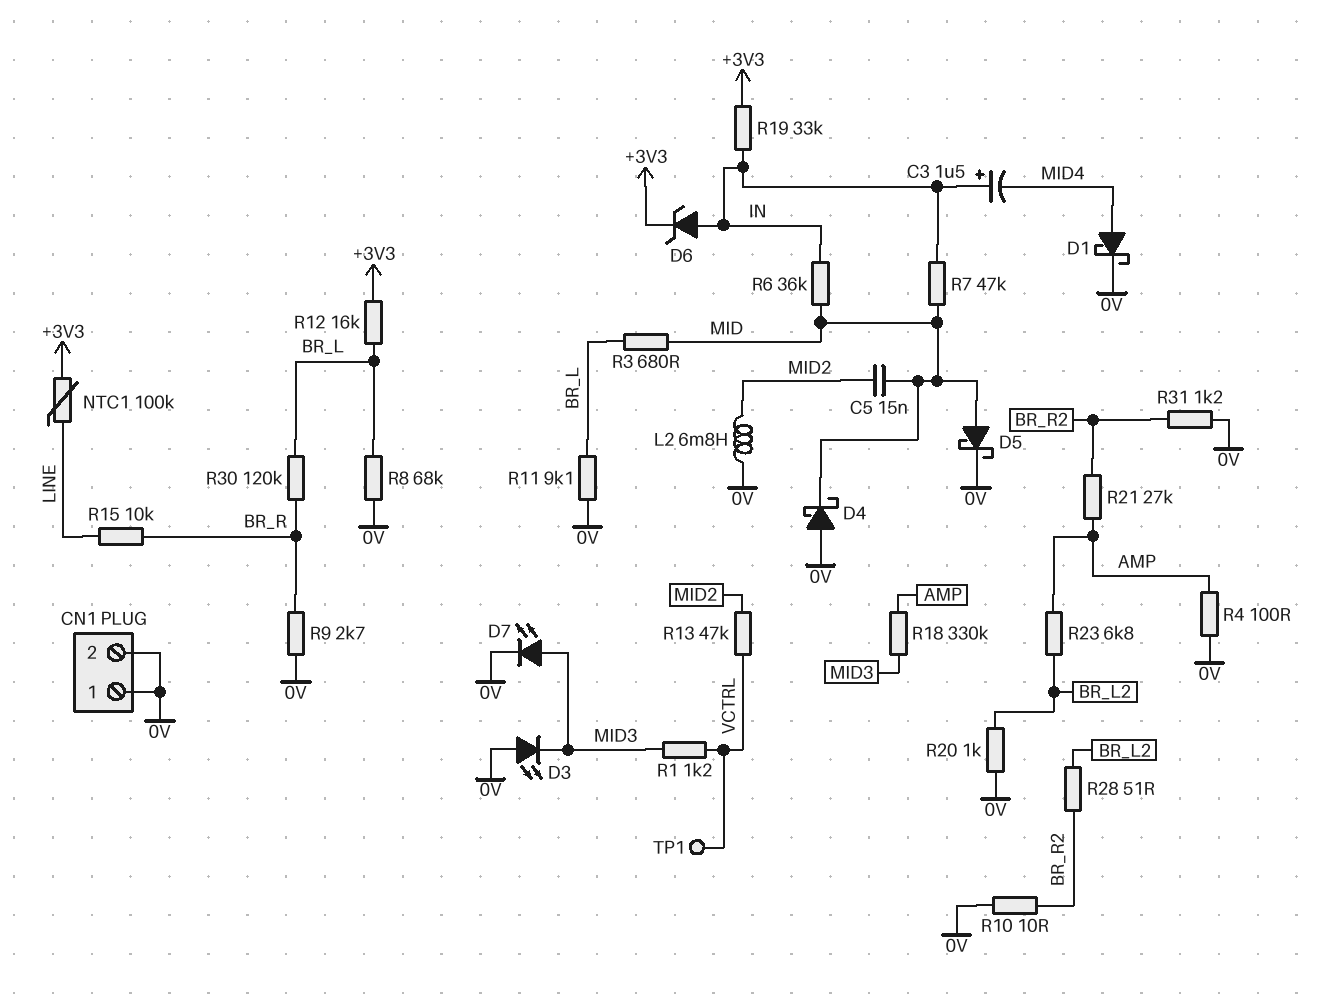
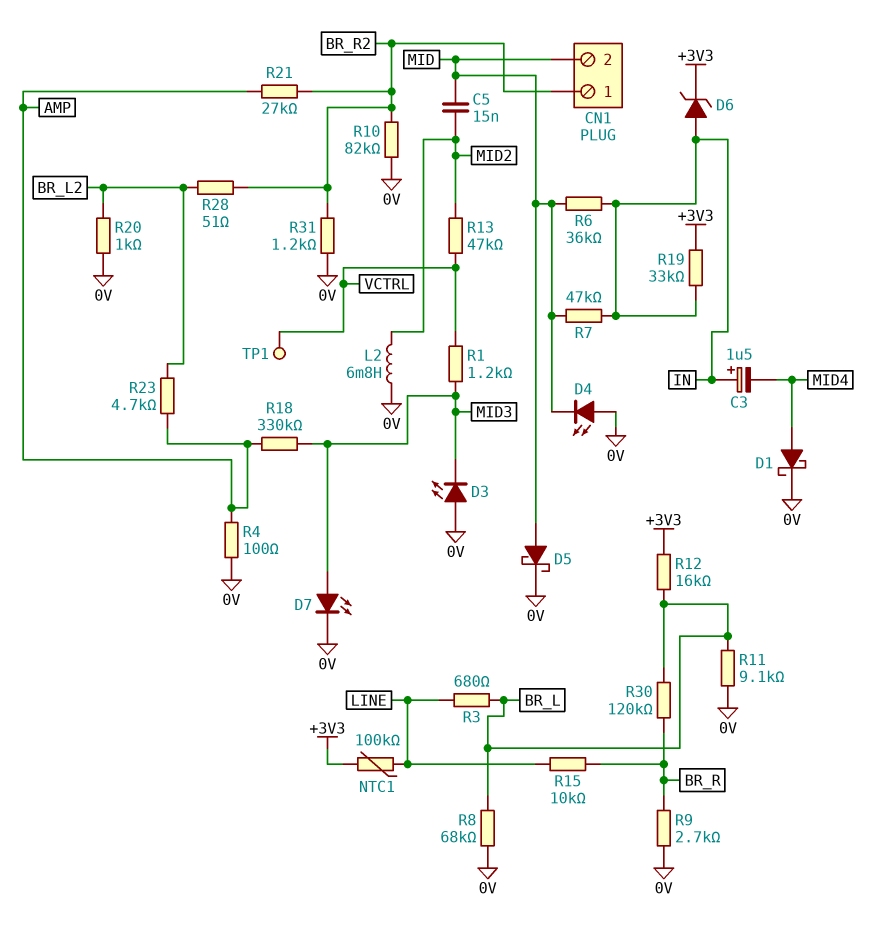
CN1 pin 1: 0V -> BR_R2
CN1 pin 2: 0V -> MID
D4: schottky (A 0V, K MID) -> LED (A 0V, K MID)
R3: 680 (BR_L, MID) -> 680 (BR_L, LINE)
R10: 10 (0V, BR_R2) -> 82k (0V, BR_R2)
R23: 6.8k (AMP, BR_L2) -> 4.7k (AMP, BR_L2)

